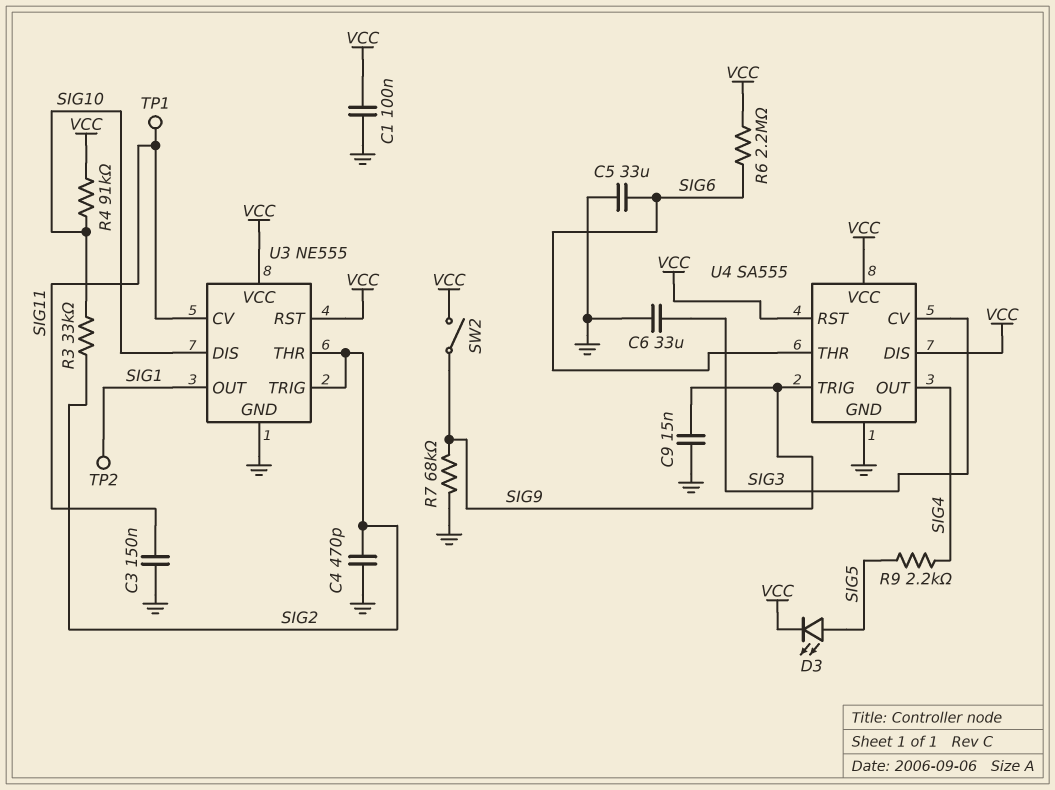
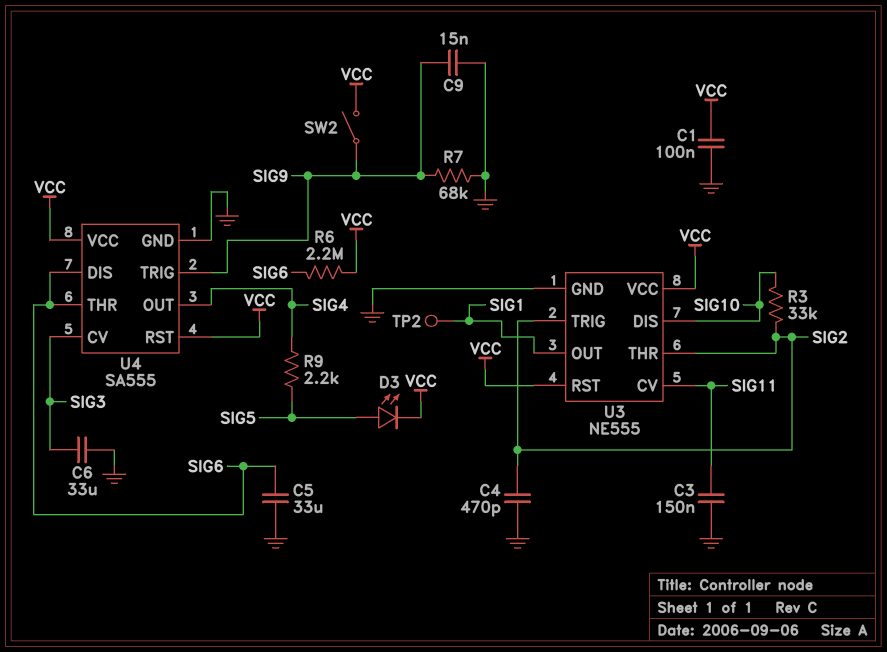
R4: 91k (SIG10, VCC) -> none
TP1: test point (SIG11) -> none
U4 pin DIS: VCC -> SIG6

